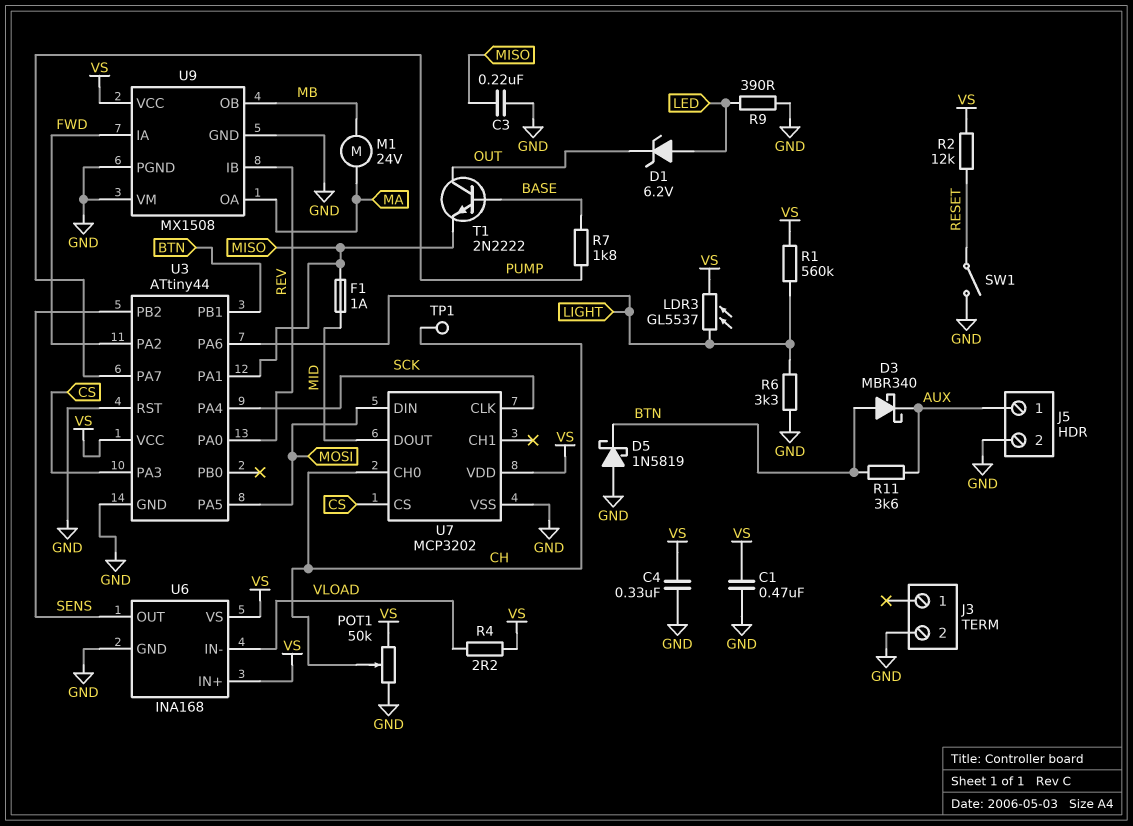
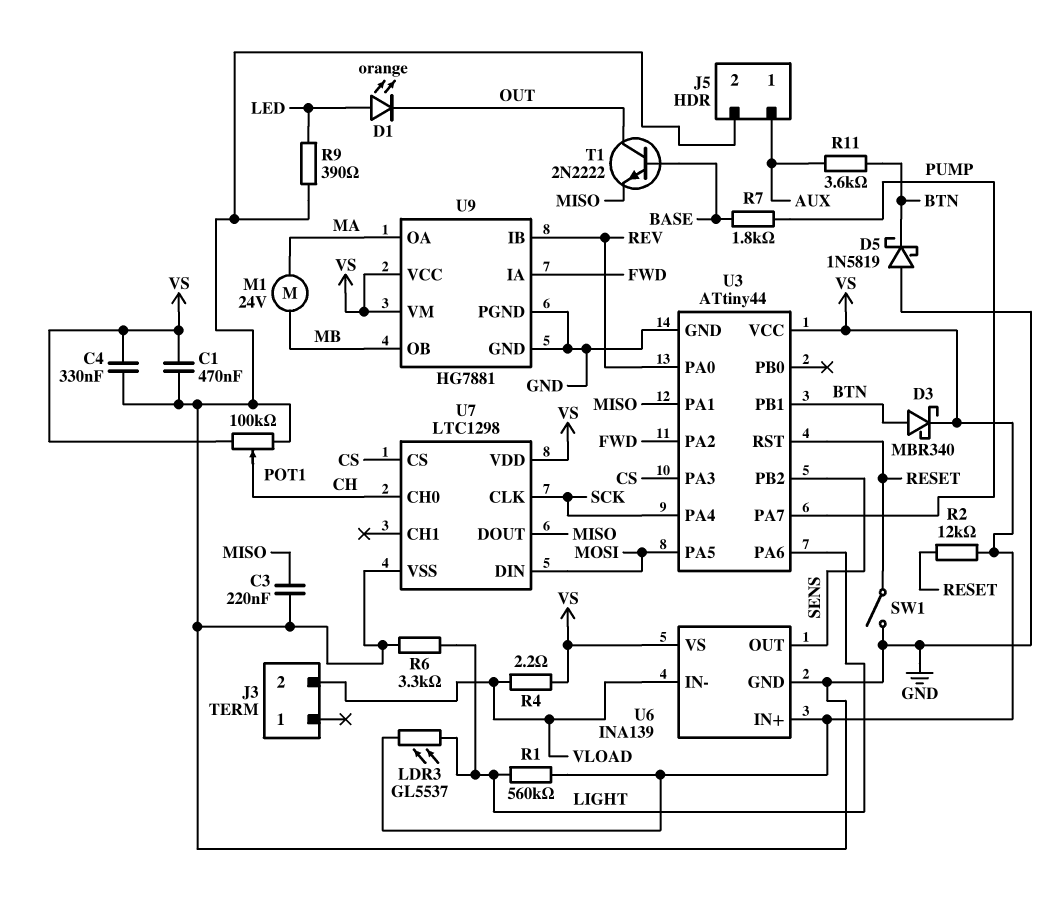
D1: zener 6.2V (A LED, K OUT) -> LED orange (A LED, K OUT)
D3: schottky MBR340 (A BTN, K AUX) -> schottky MBR340 (A BTN, K VS)
F1: 1A (MID, MISO) -> none
J3 pin 2: GND -> VLOAD
POT1: 50k (GND, VS, wiper CH) -> 100k (GND, VS, wiper CH)
TP1: test point (CH) -> none
U3 pin RST: GND -> RESET
U6: INA168 -> INA139
U7: MCP3202 -> LTC1298
U7 pin DOUT: MID -> MISO
U9: MX1508 -> HG7881
U9 pin VM: GND -> VS

